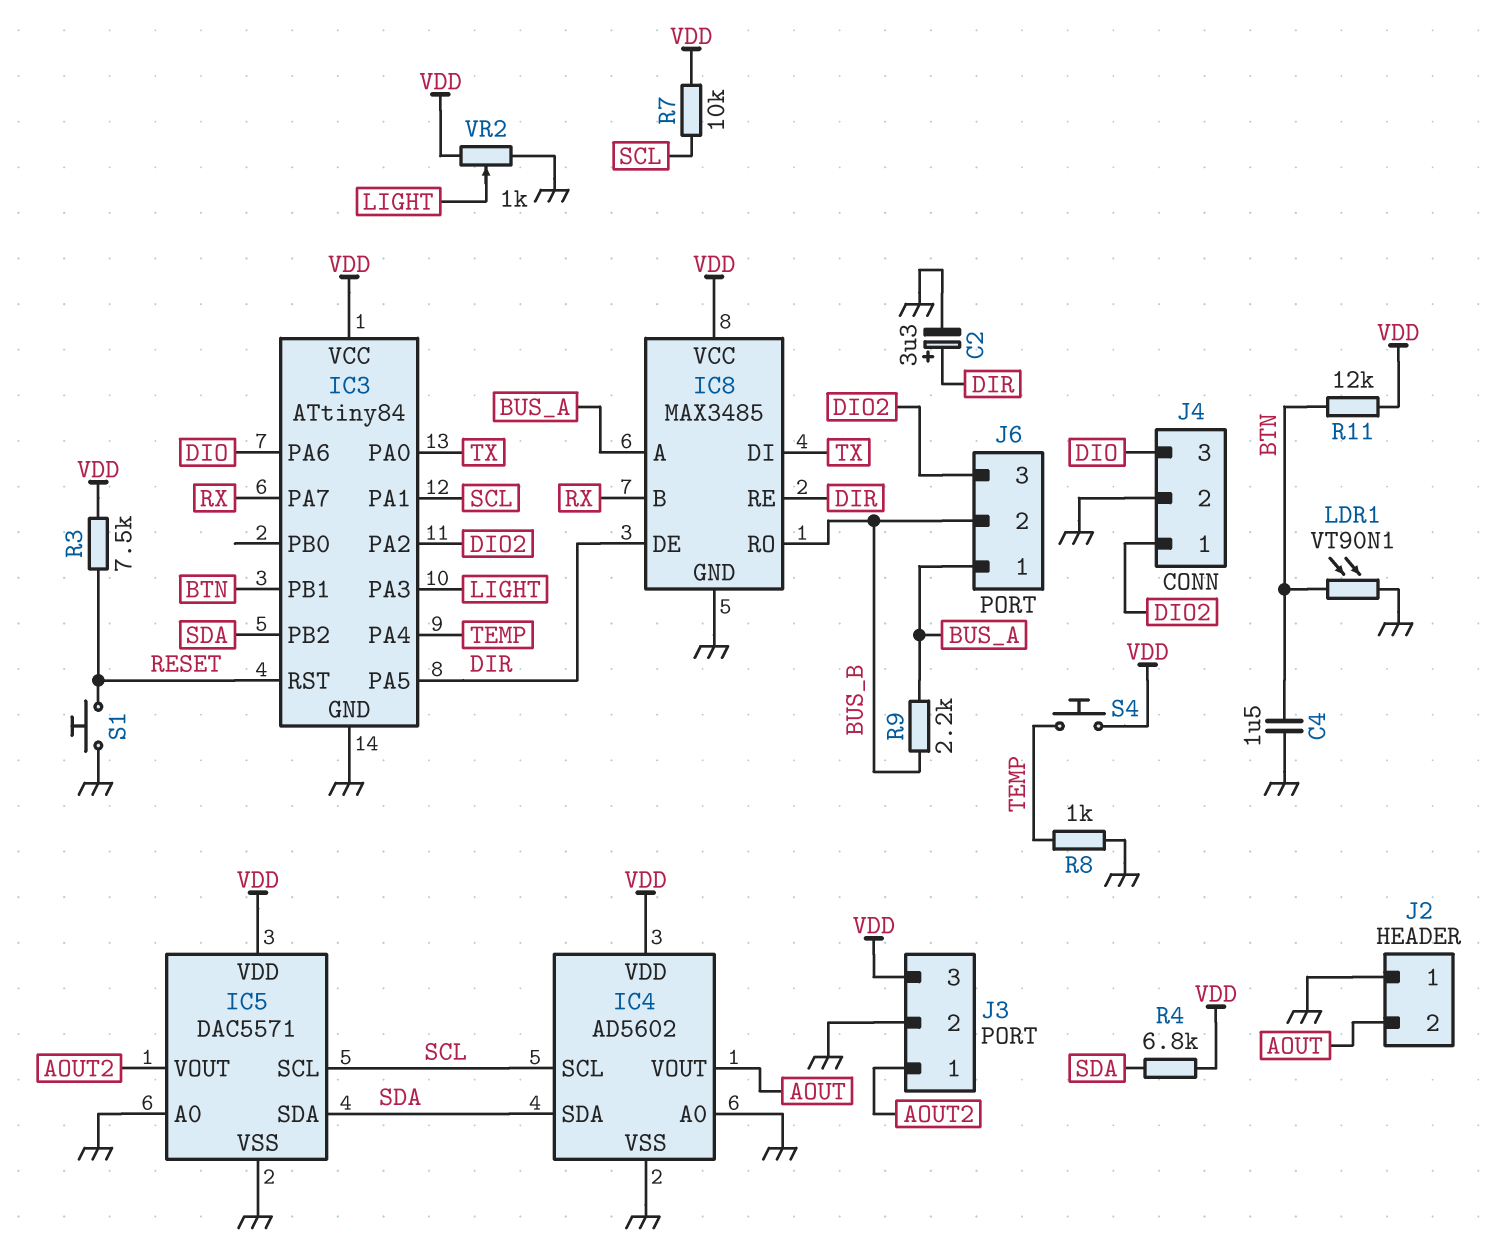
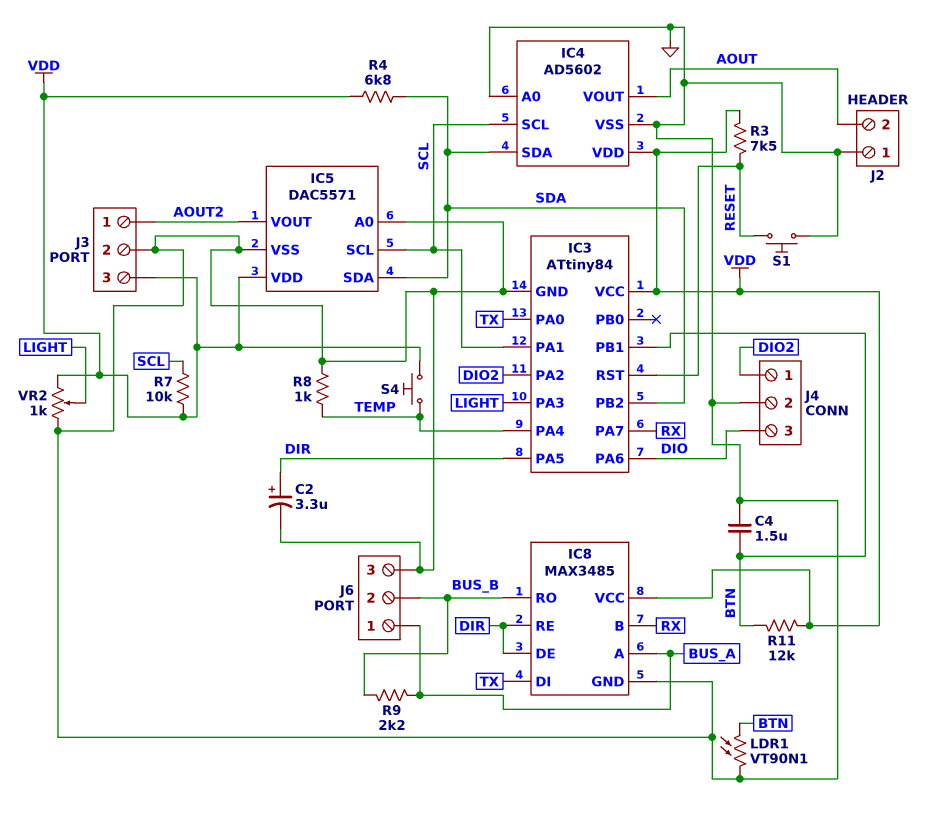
J6 pin 3: DIO2 -> GND

